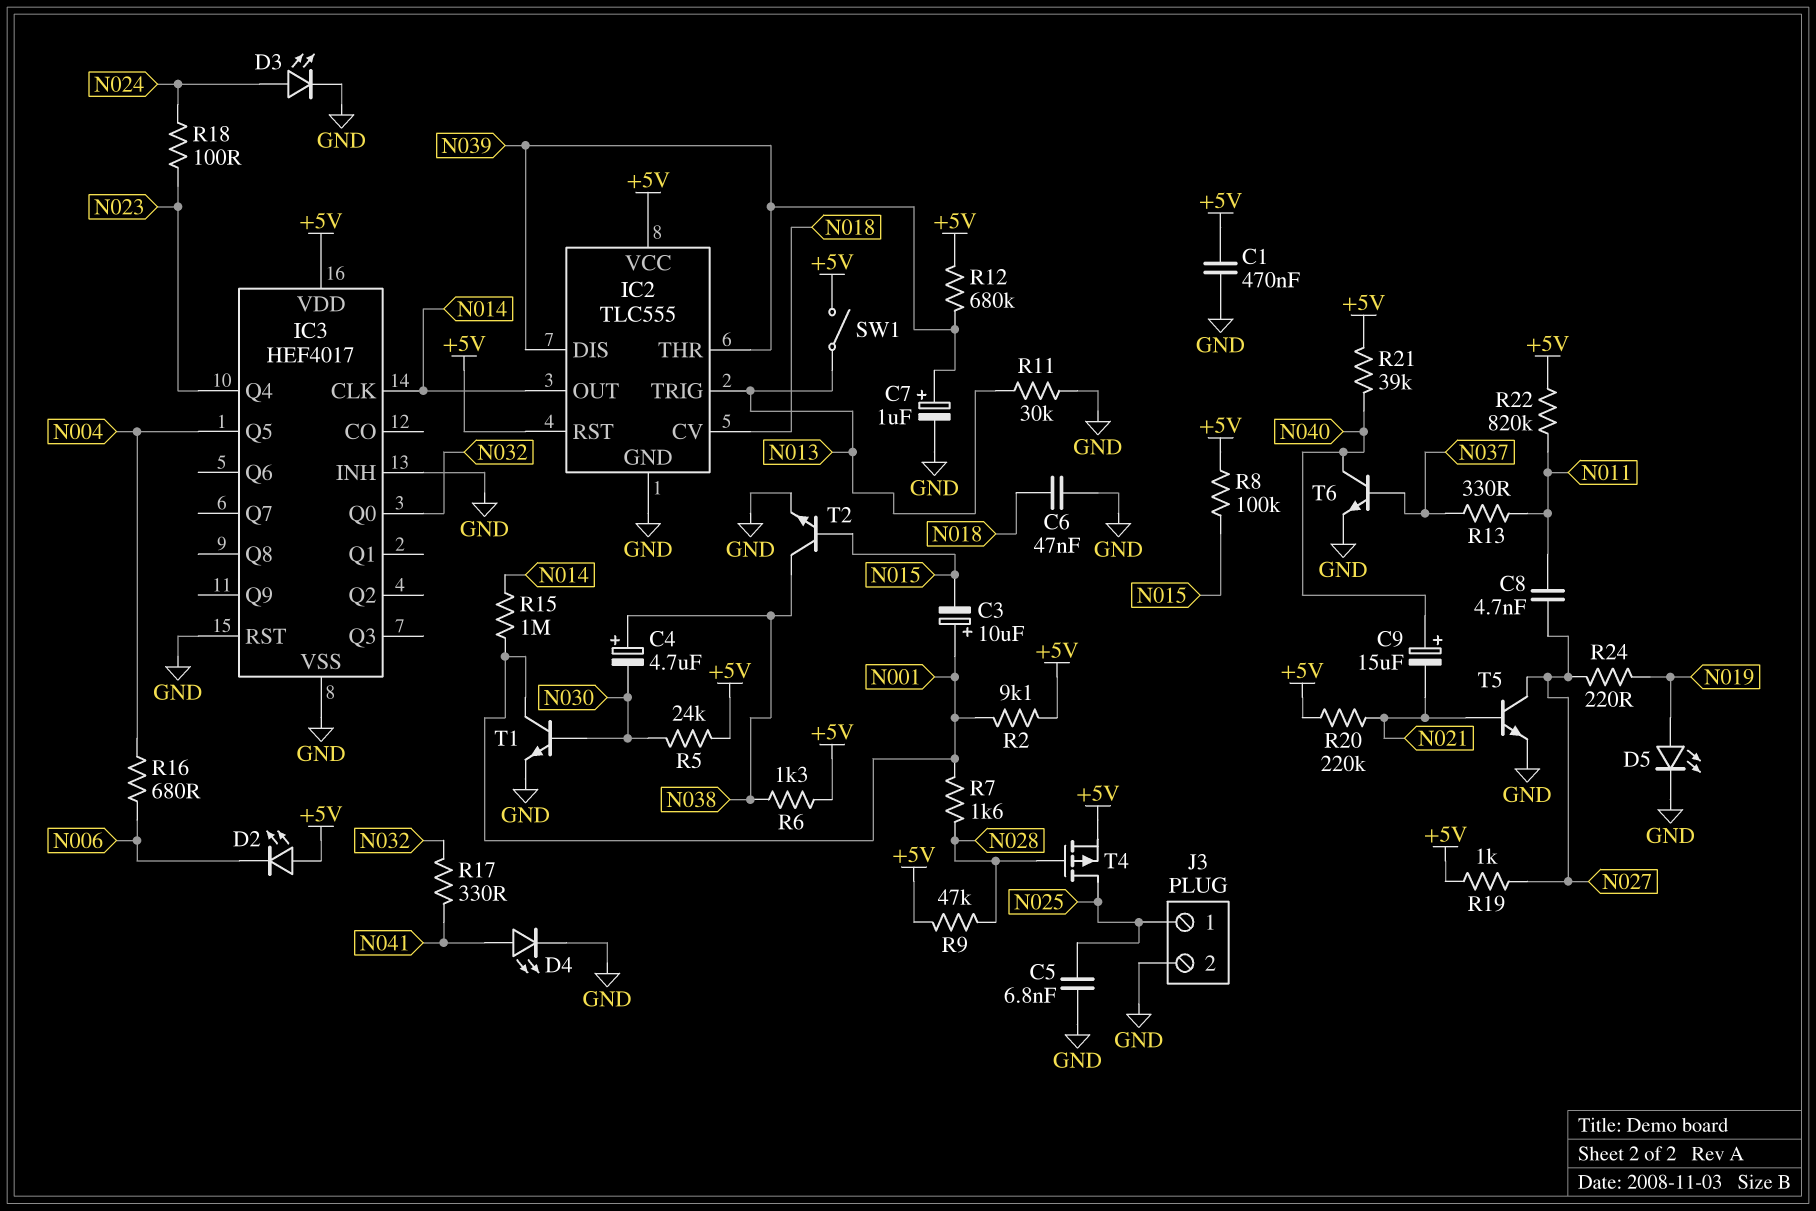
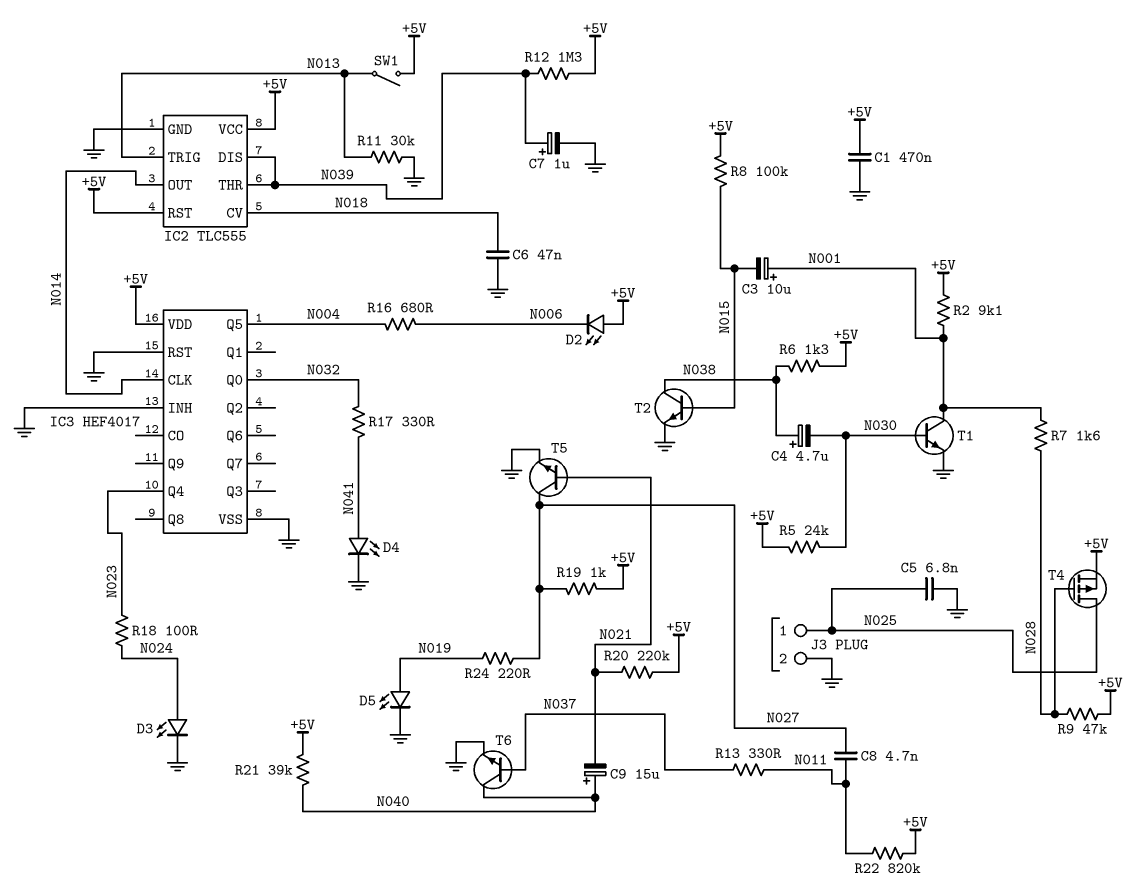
R12: 680k (+5V, N039) -> 1.3M (+5V, N039)
R15: 1M (N001, N014) -> none

